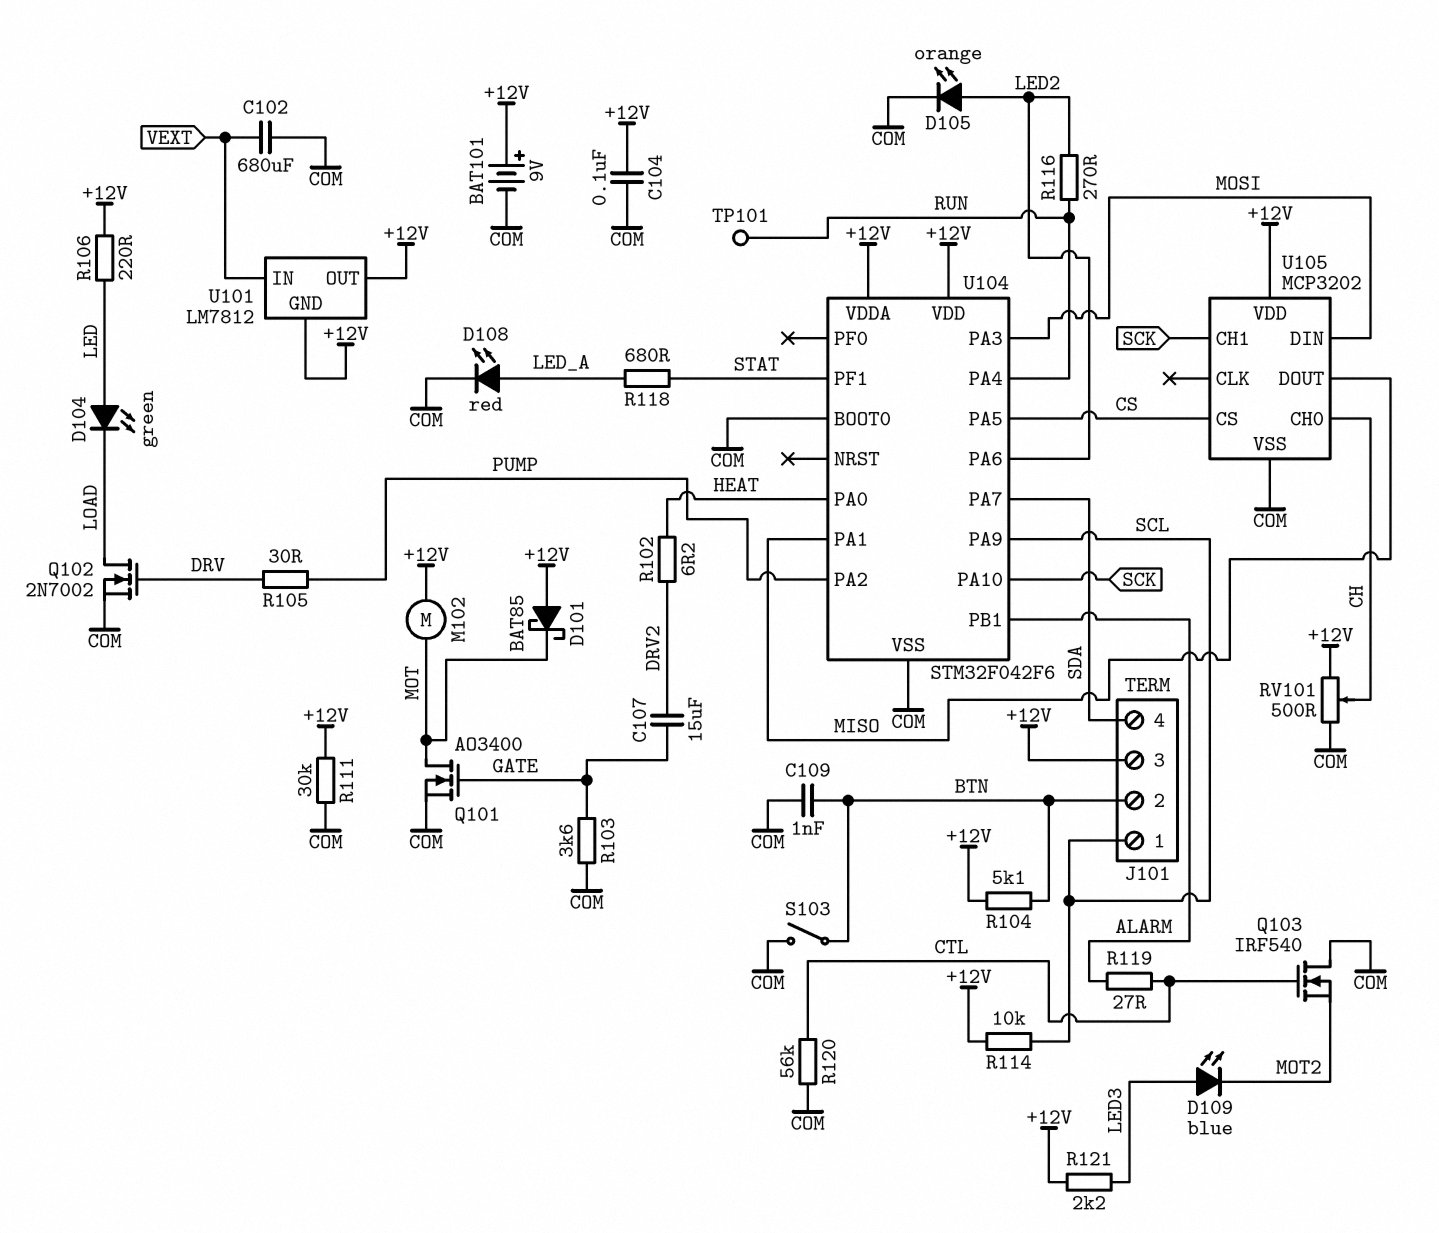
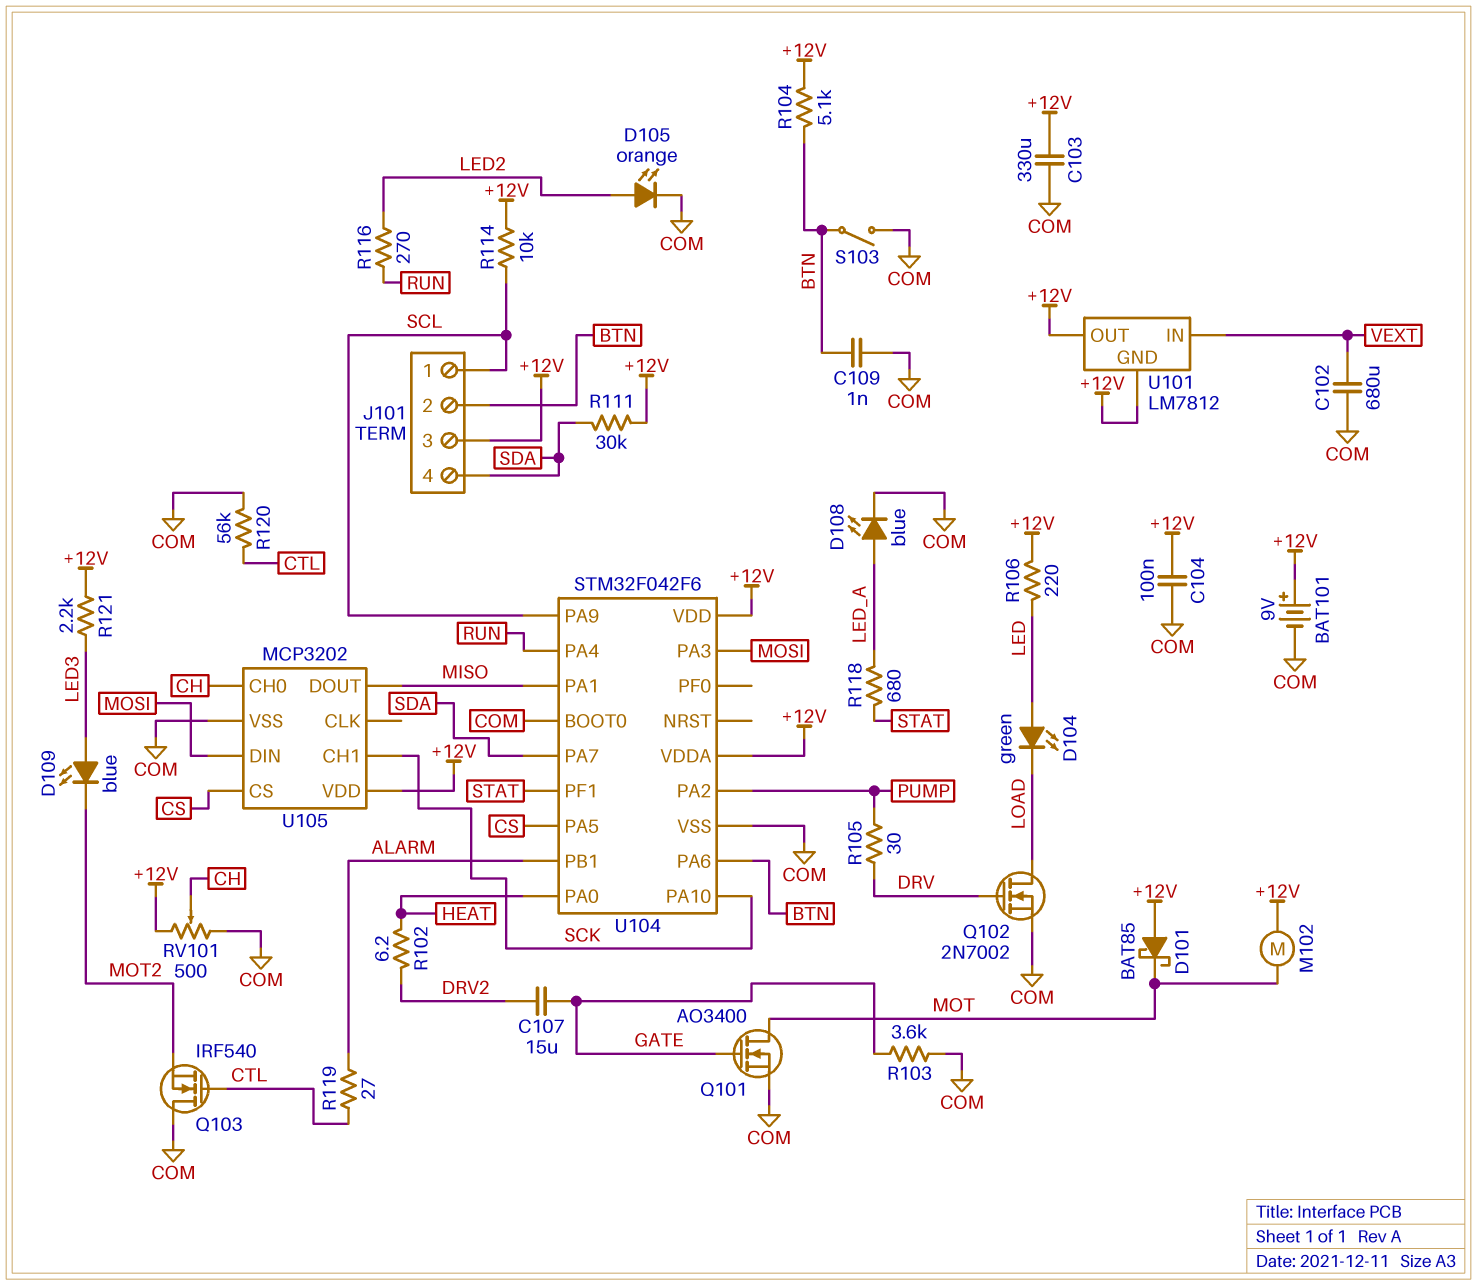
C103: none -> 330uF (+12V, COM)
D108: LED red (A LED_A, K COM) -> LED blue (A LED_A, K COM)
R111: 30k (+12V, COM) -> 30k (+12V, SDA)
TP101: test point (RUN) -> none
U104 pin PA6: LED2 -> BTN

